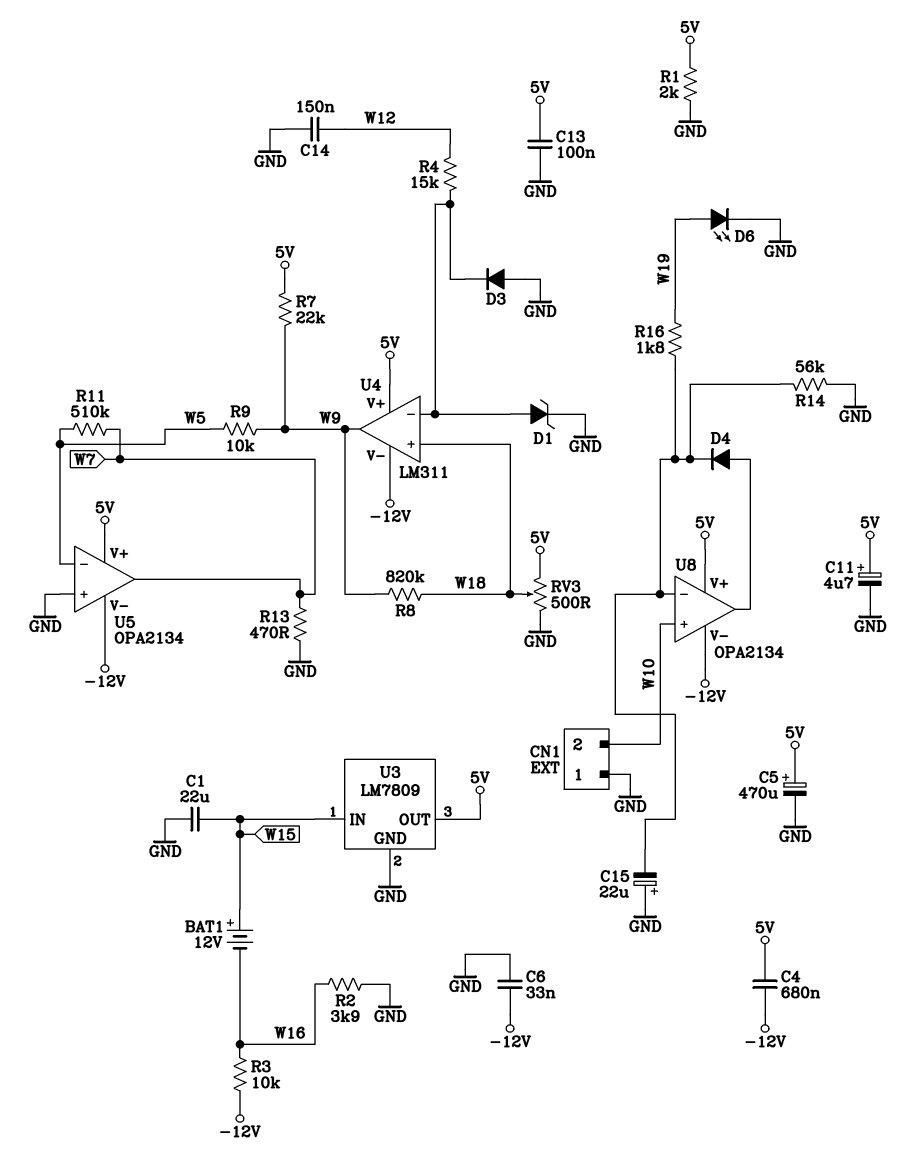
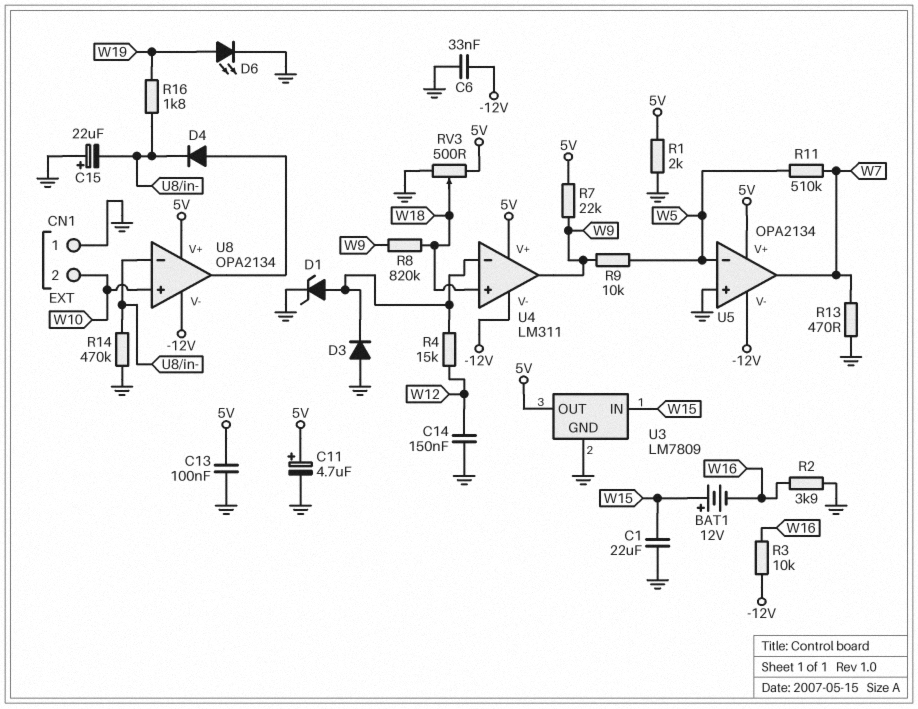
C4: 680nF (-12V, 5V) -> none
C5: 470uF (plus 5V, minus GND) -> none
R14: 56k (GND, U8/in-) -> 470k (GND, U8/in-)

